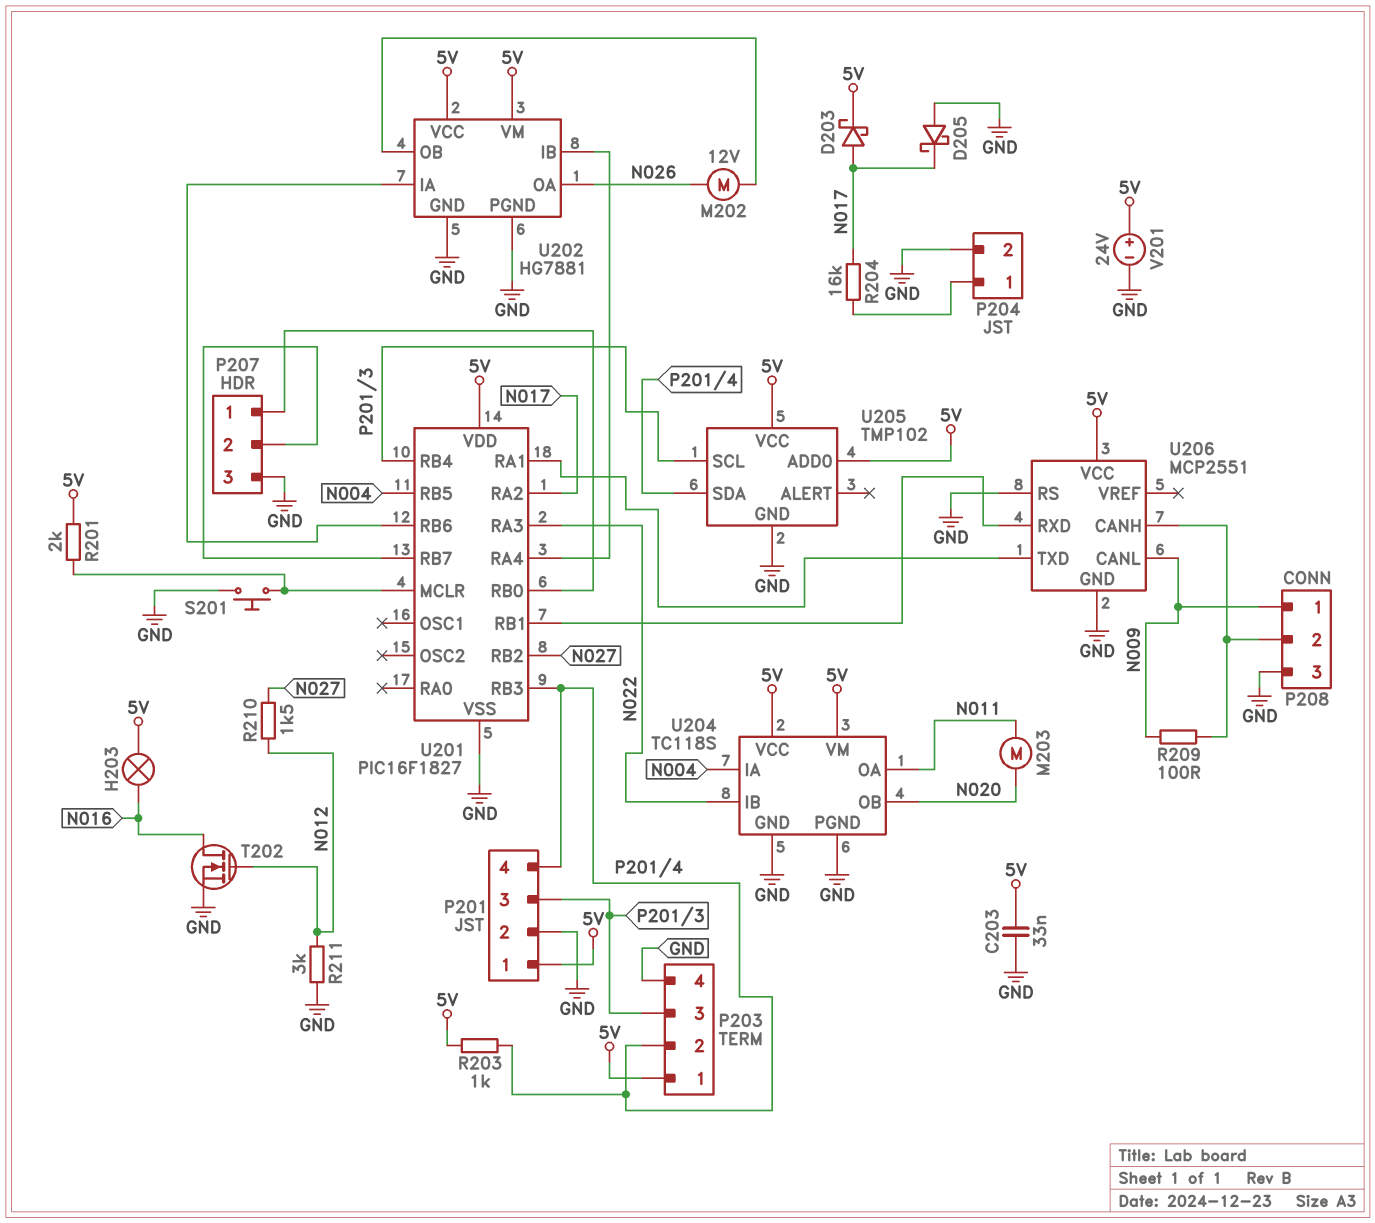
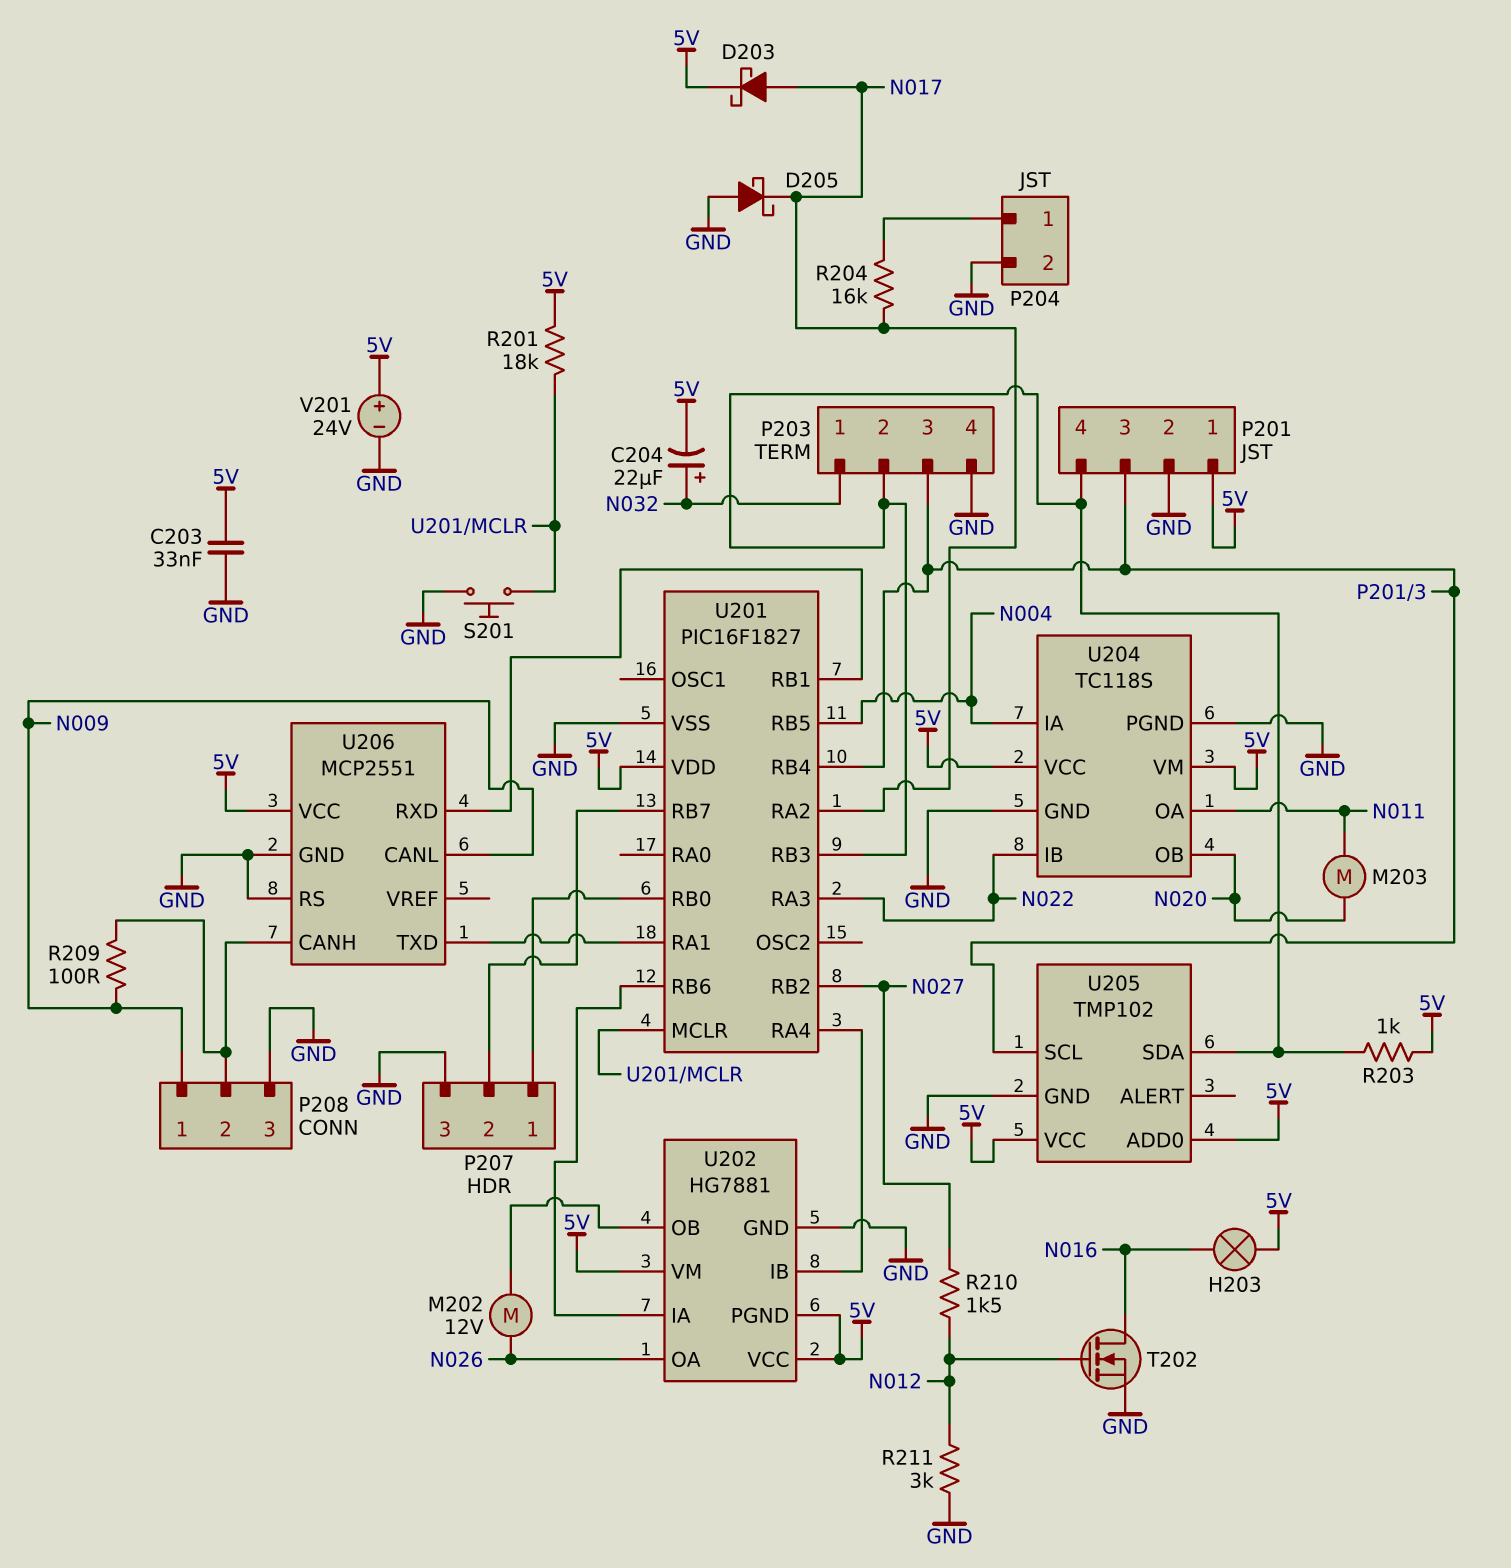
C204: none -> 22uF (plus N032, minus 5V)
P203 pin 1: 5V -> N032
R201: 2k (5V, U201/MCLR) -> 18k (5V, U201/MCLR)
U202 pin PGND: GND -> 5V

